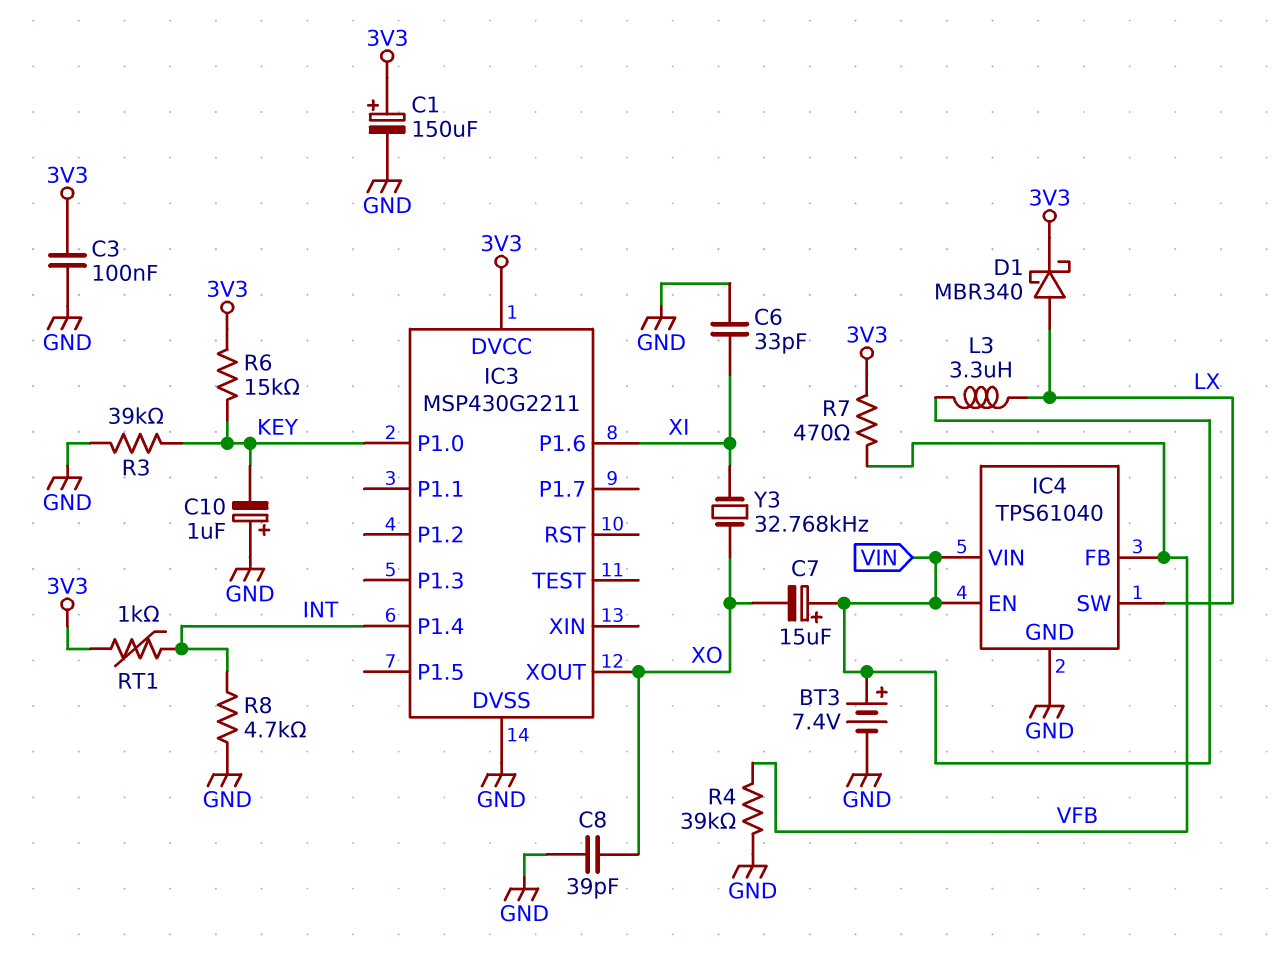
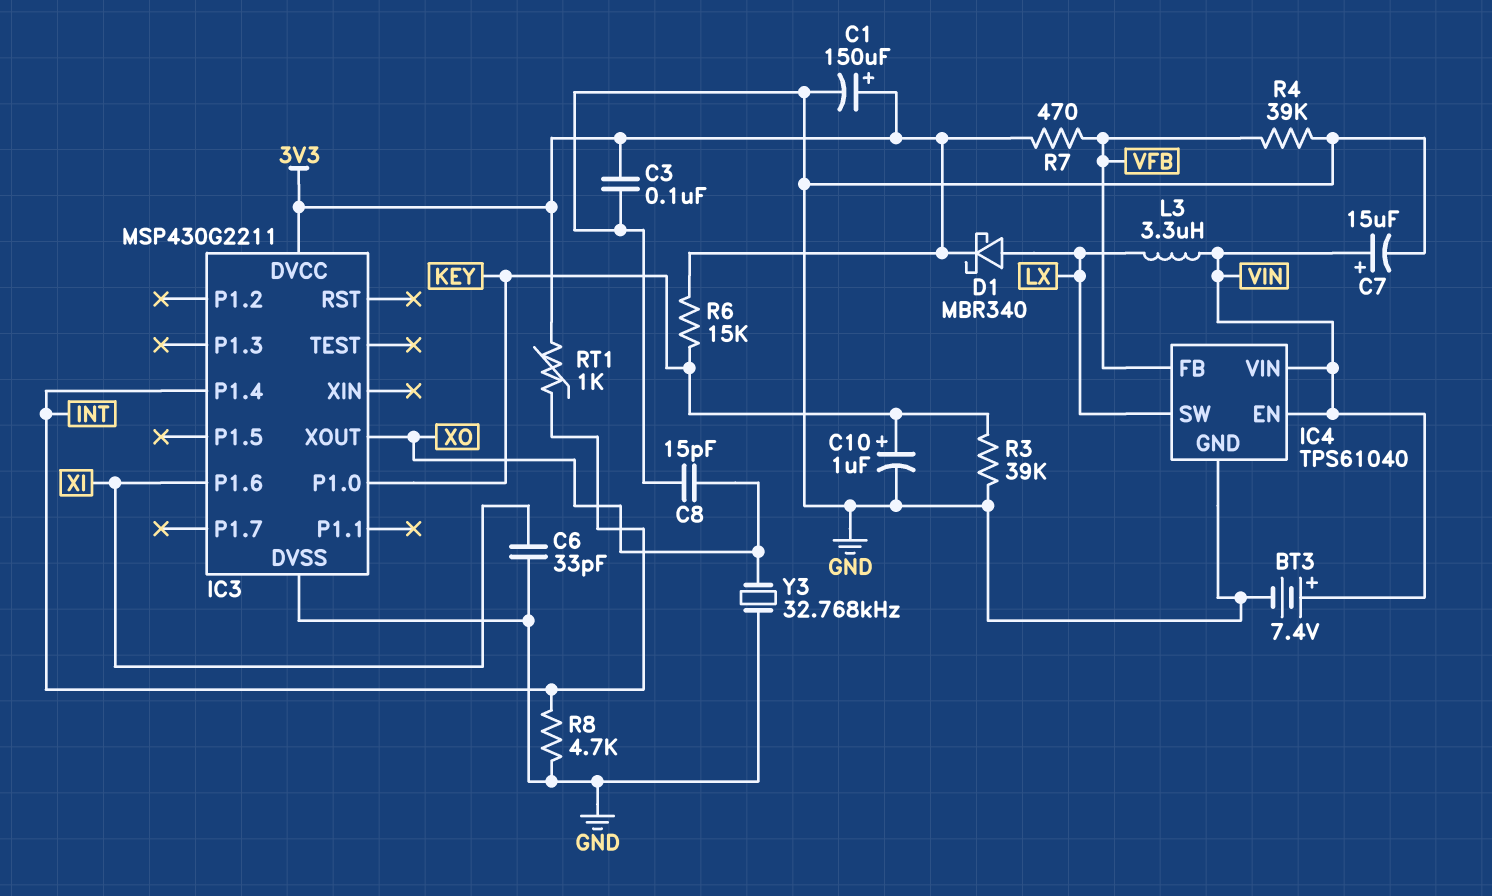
C7: 15uF (plus VIN, minus XO) -> 15uF (plus VIN, minus GND)
C8: 39pF (GND, XO) -> 15pF (GND, XO)
C10: 1uF (plus GND, minus KEY) -> 1uF (plus KEY, minus GND)
Y3: 32.768kHz (XI, XO) -> 32.768kHz (GND, XO)

